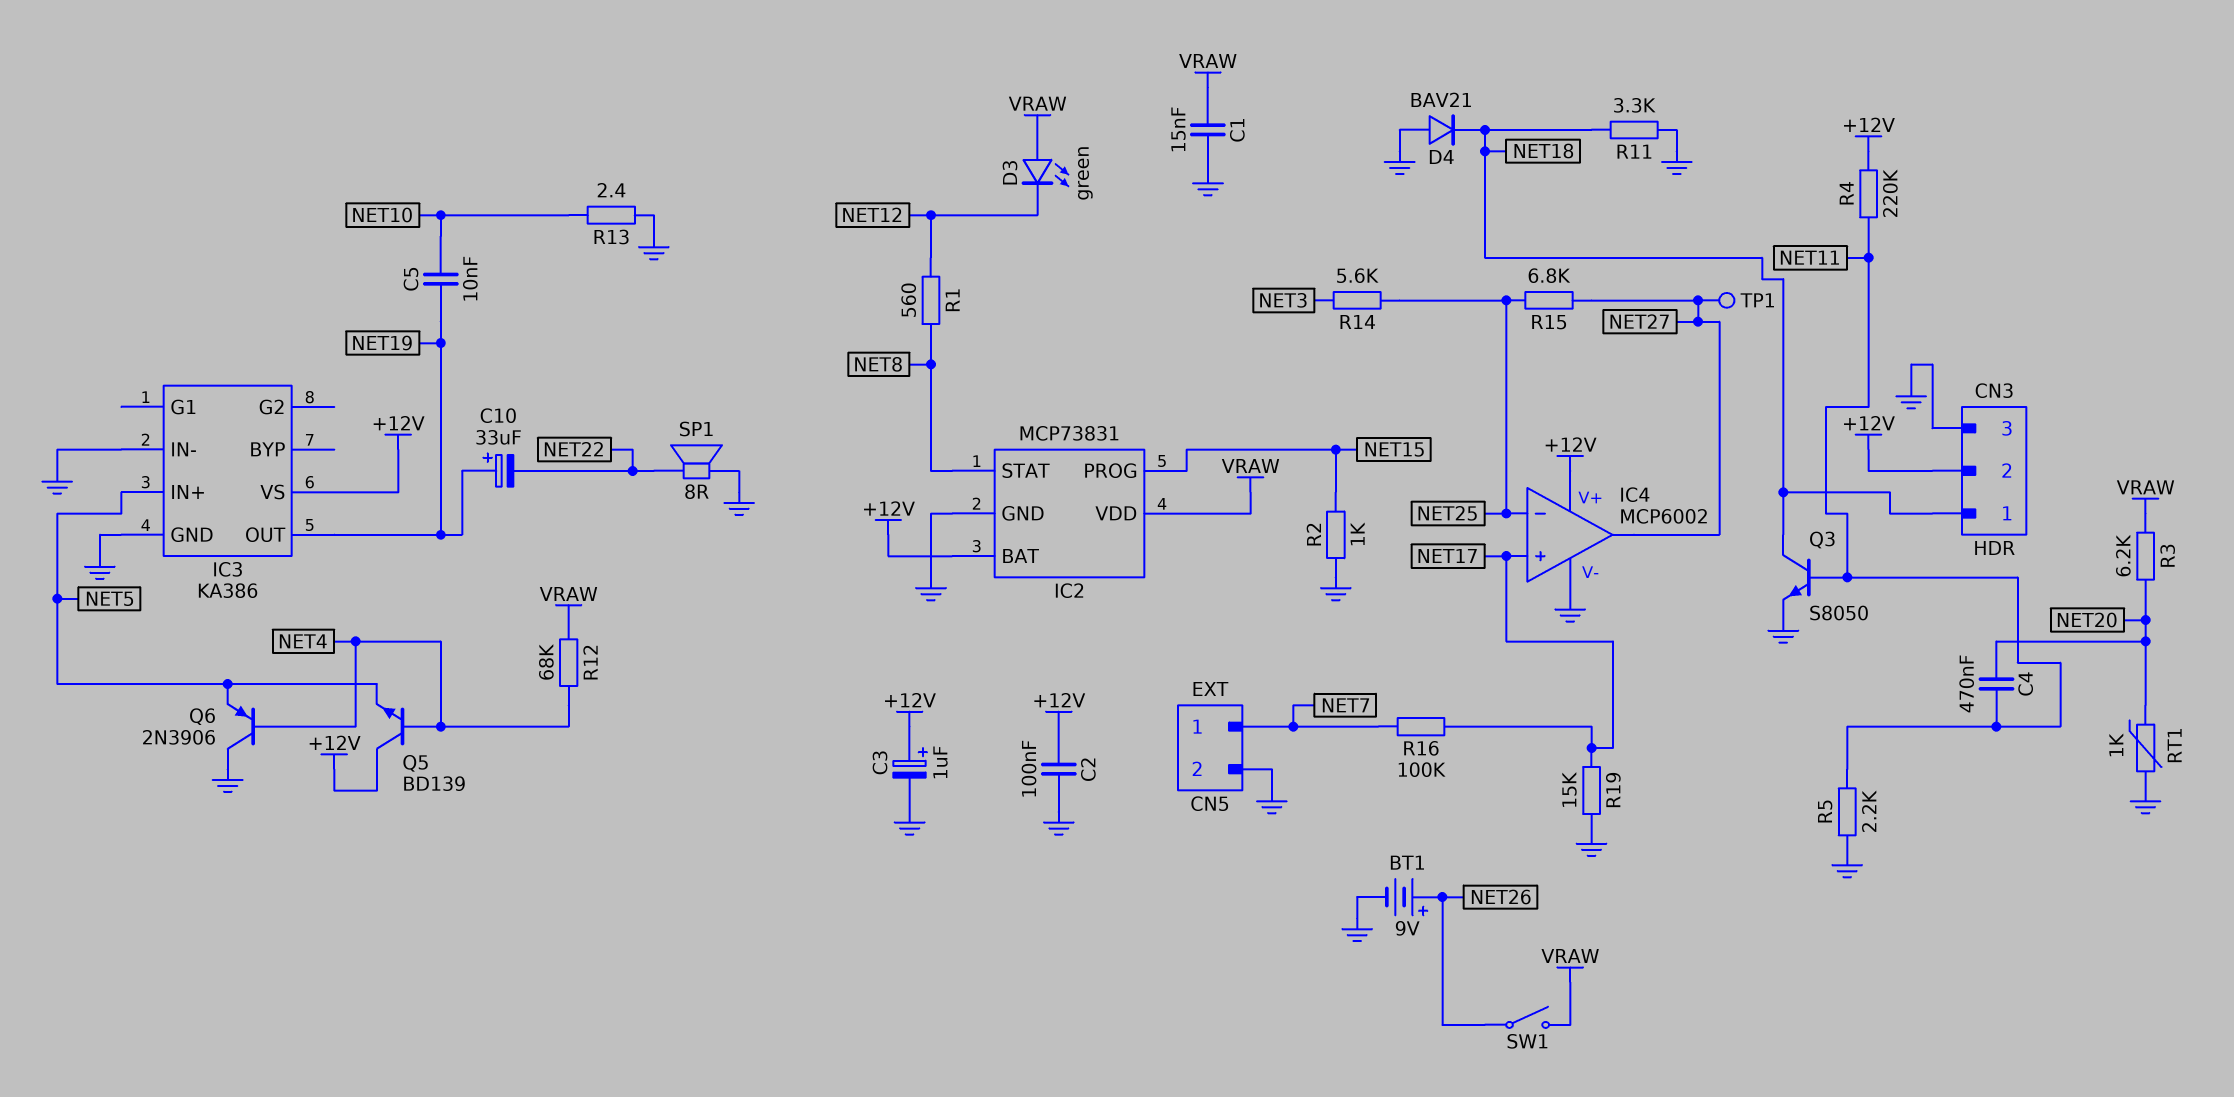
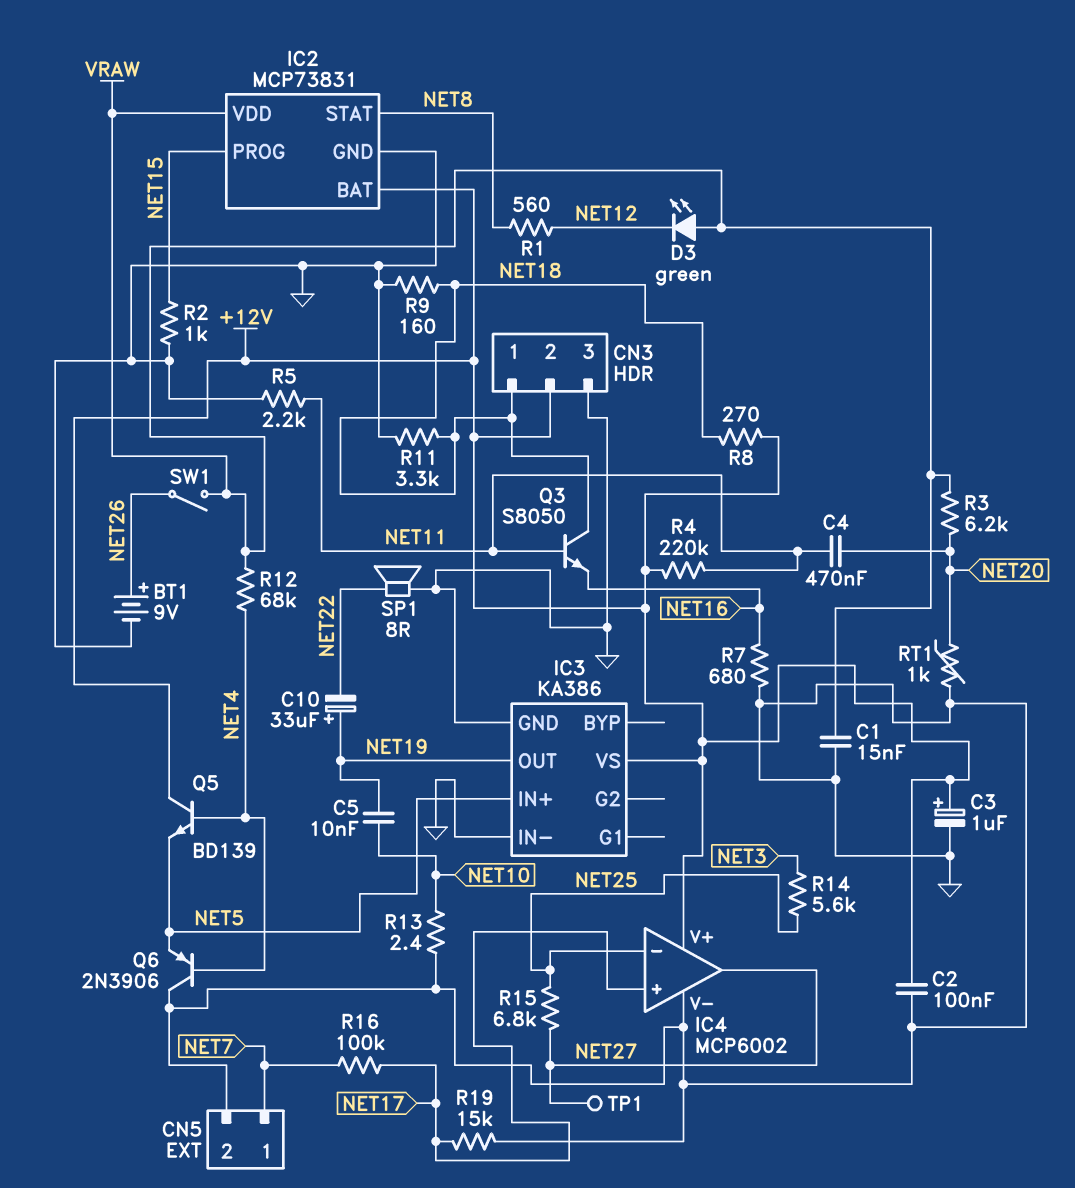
D4: diode BAV21 (A GND, K NET18) -> none
Q3: NPN S8050 (B NET11, C NET18, E GND) -> NPN S8050 (B NET11, C NET18, E NET16)
R7: none -> 680 (GND, NET16)
R8: none -> 270 (+12V, NET18)
R9: none -> 160 (GND, NET18)

